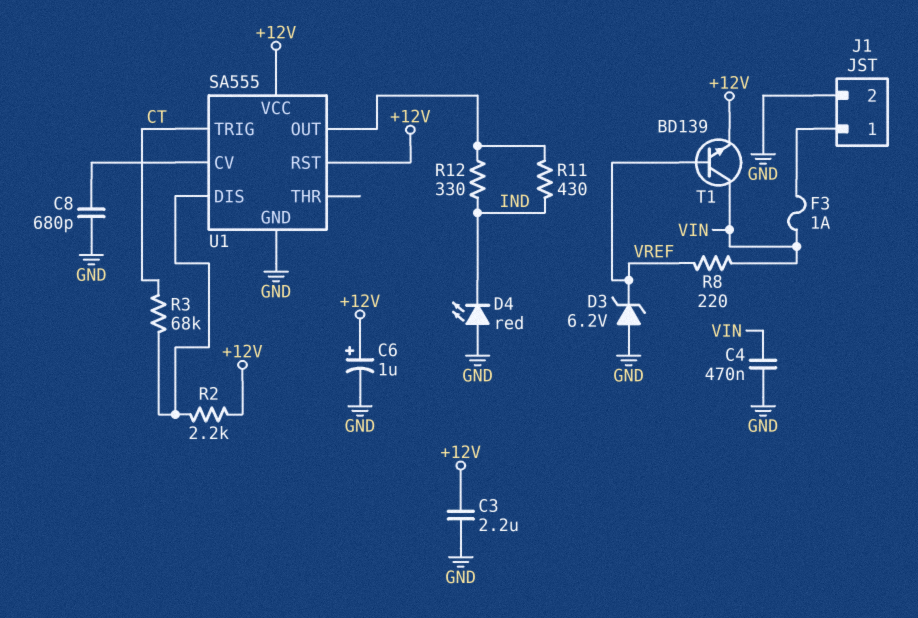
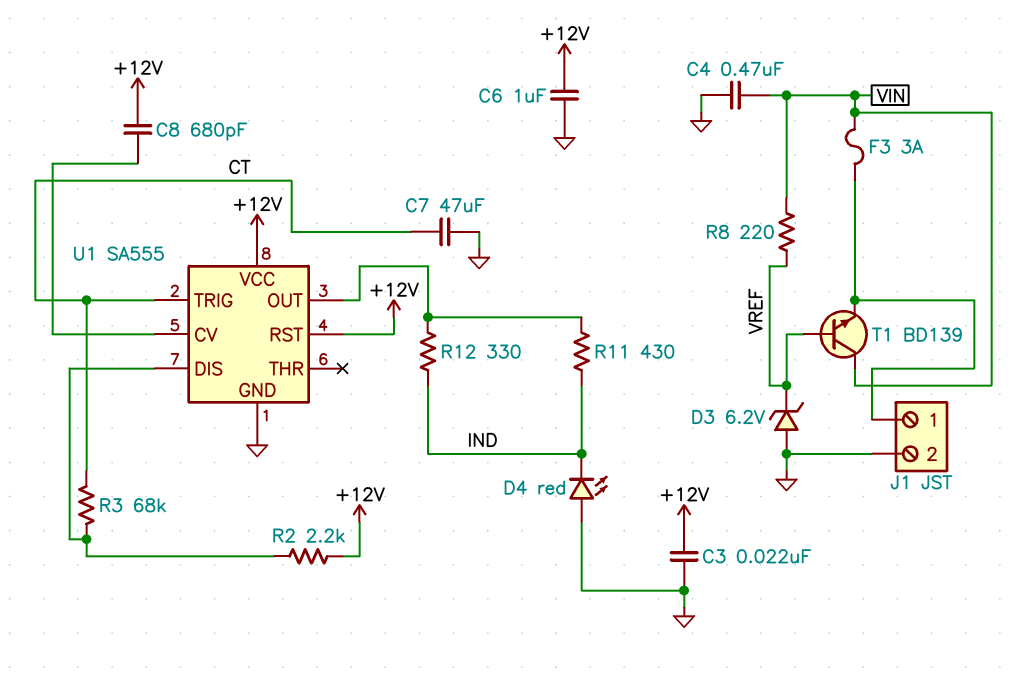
C3: 2.2uF (+12V, GND) -> 22nF (+12V, GND)
C6: 1uF (plus +12V, minus GND) -> 1uF (+12V, GND)
C7: none -> 47uF (CT, GND)
C8: 680pF (GND, U1/CV) -> 680pF (+12V, U1/CV)
F3: 1A (J1/1, VIN) -> 3A (J1/1, VIN)
T1: NPN BD139 (B VREF, C VIN, E +12V) -> NPN BD139 (B VREF, C VIN, E J1/1)

